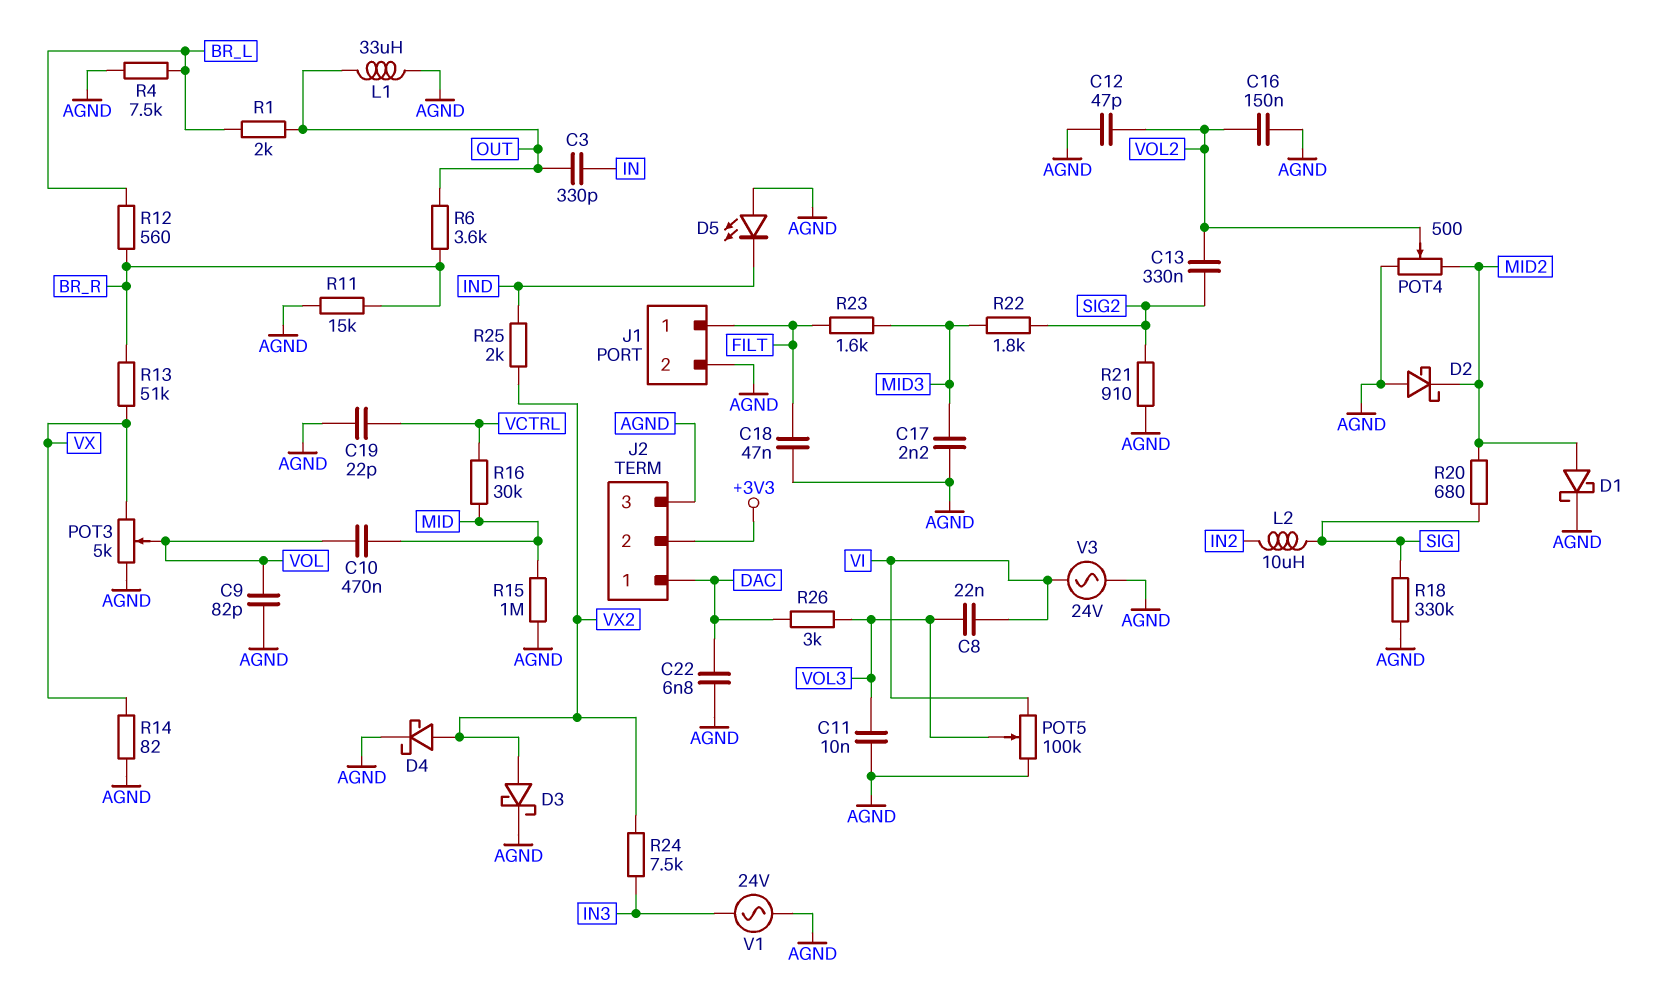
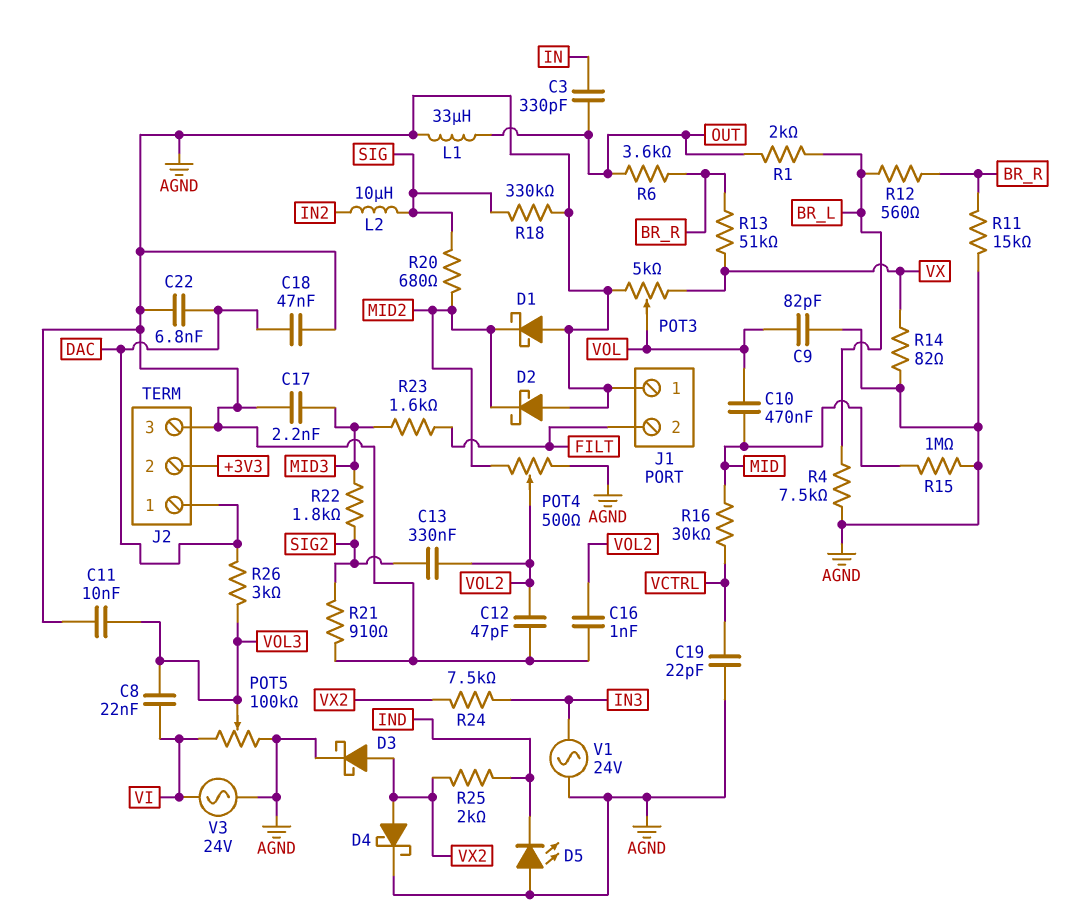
C16: 150nF (AGND, VOL2) -> 1nF (AGND, VOL2)
C18: 47nF (AGND, FILT) -> 47nF (AGND, DAC)
D1: schottky (A MID2, K AGND) -> schottky (A AGND, K MID2)
J1 pin 1: FILT -> AGND
J1 pin 2: AGND -> FILT

